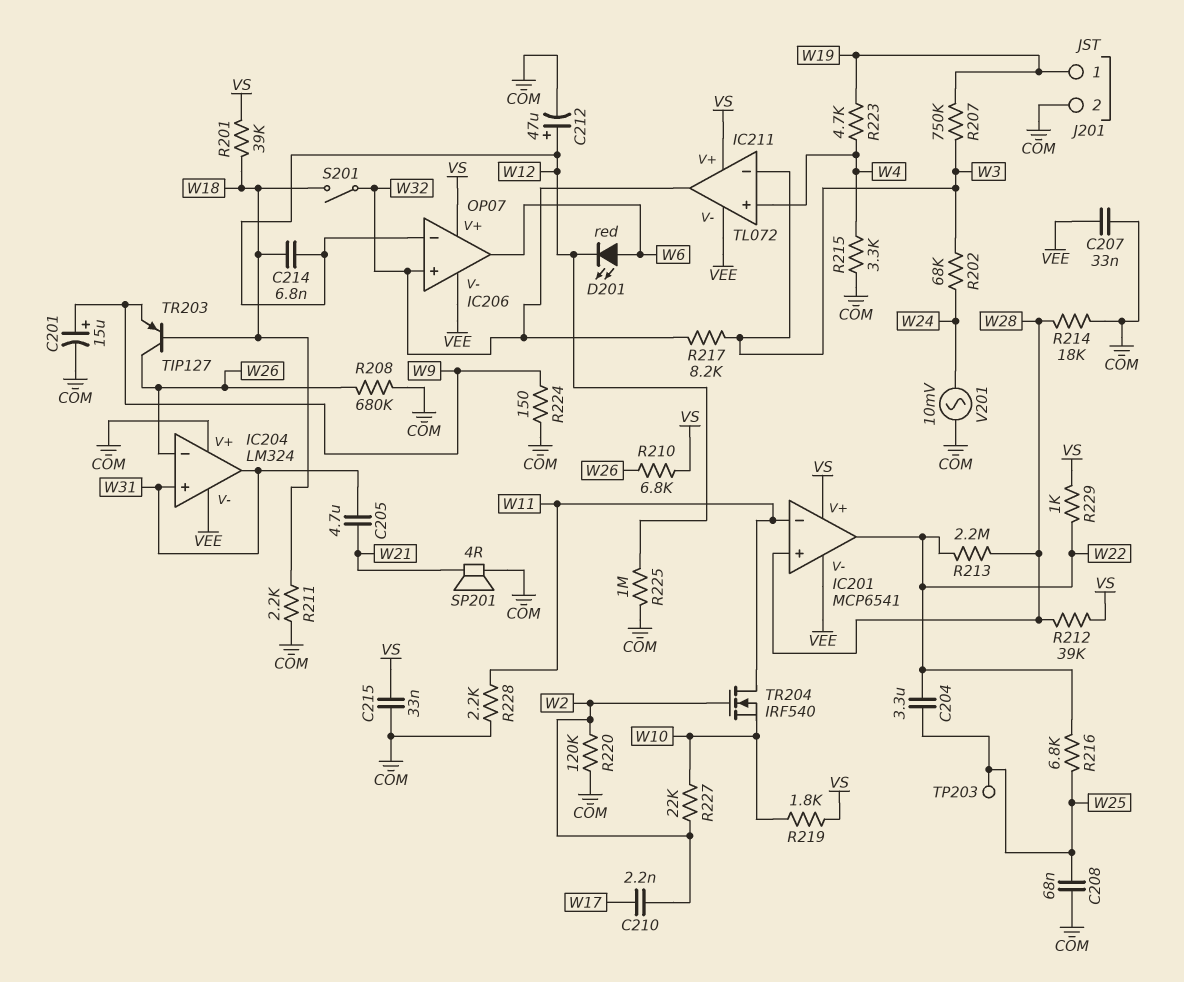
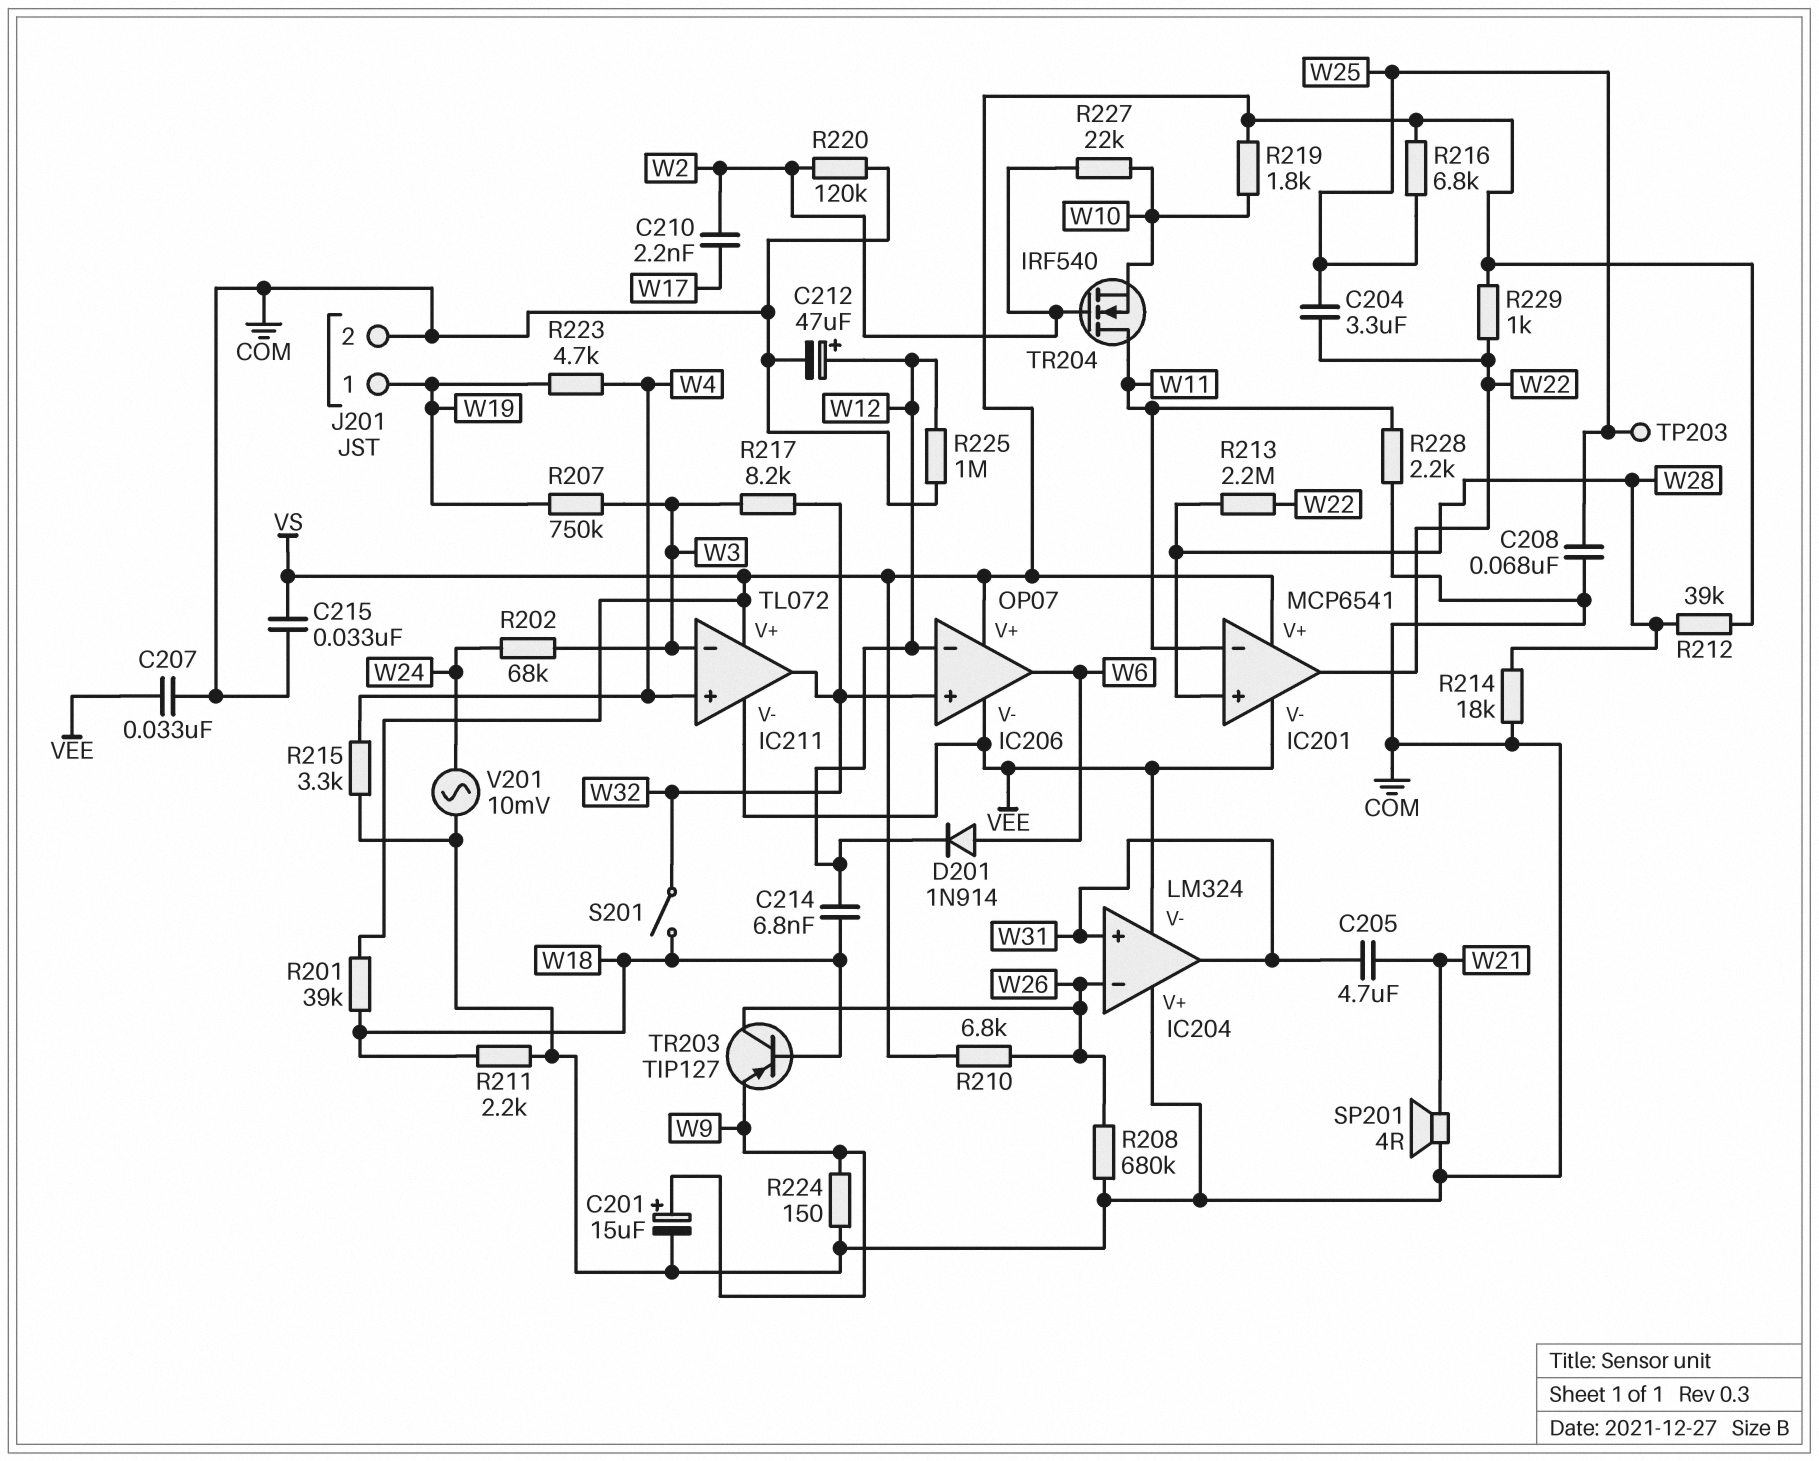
D201: LED red (A W6, K W12) -> diode 1N914 (A W6, K W12)
R216: 6.8k (W22, W25) -> 6.8k (VS, W25)

